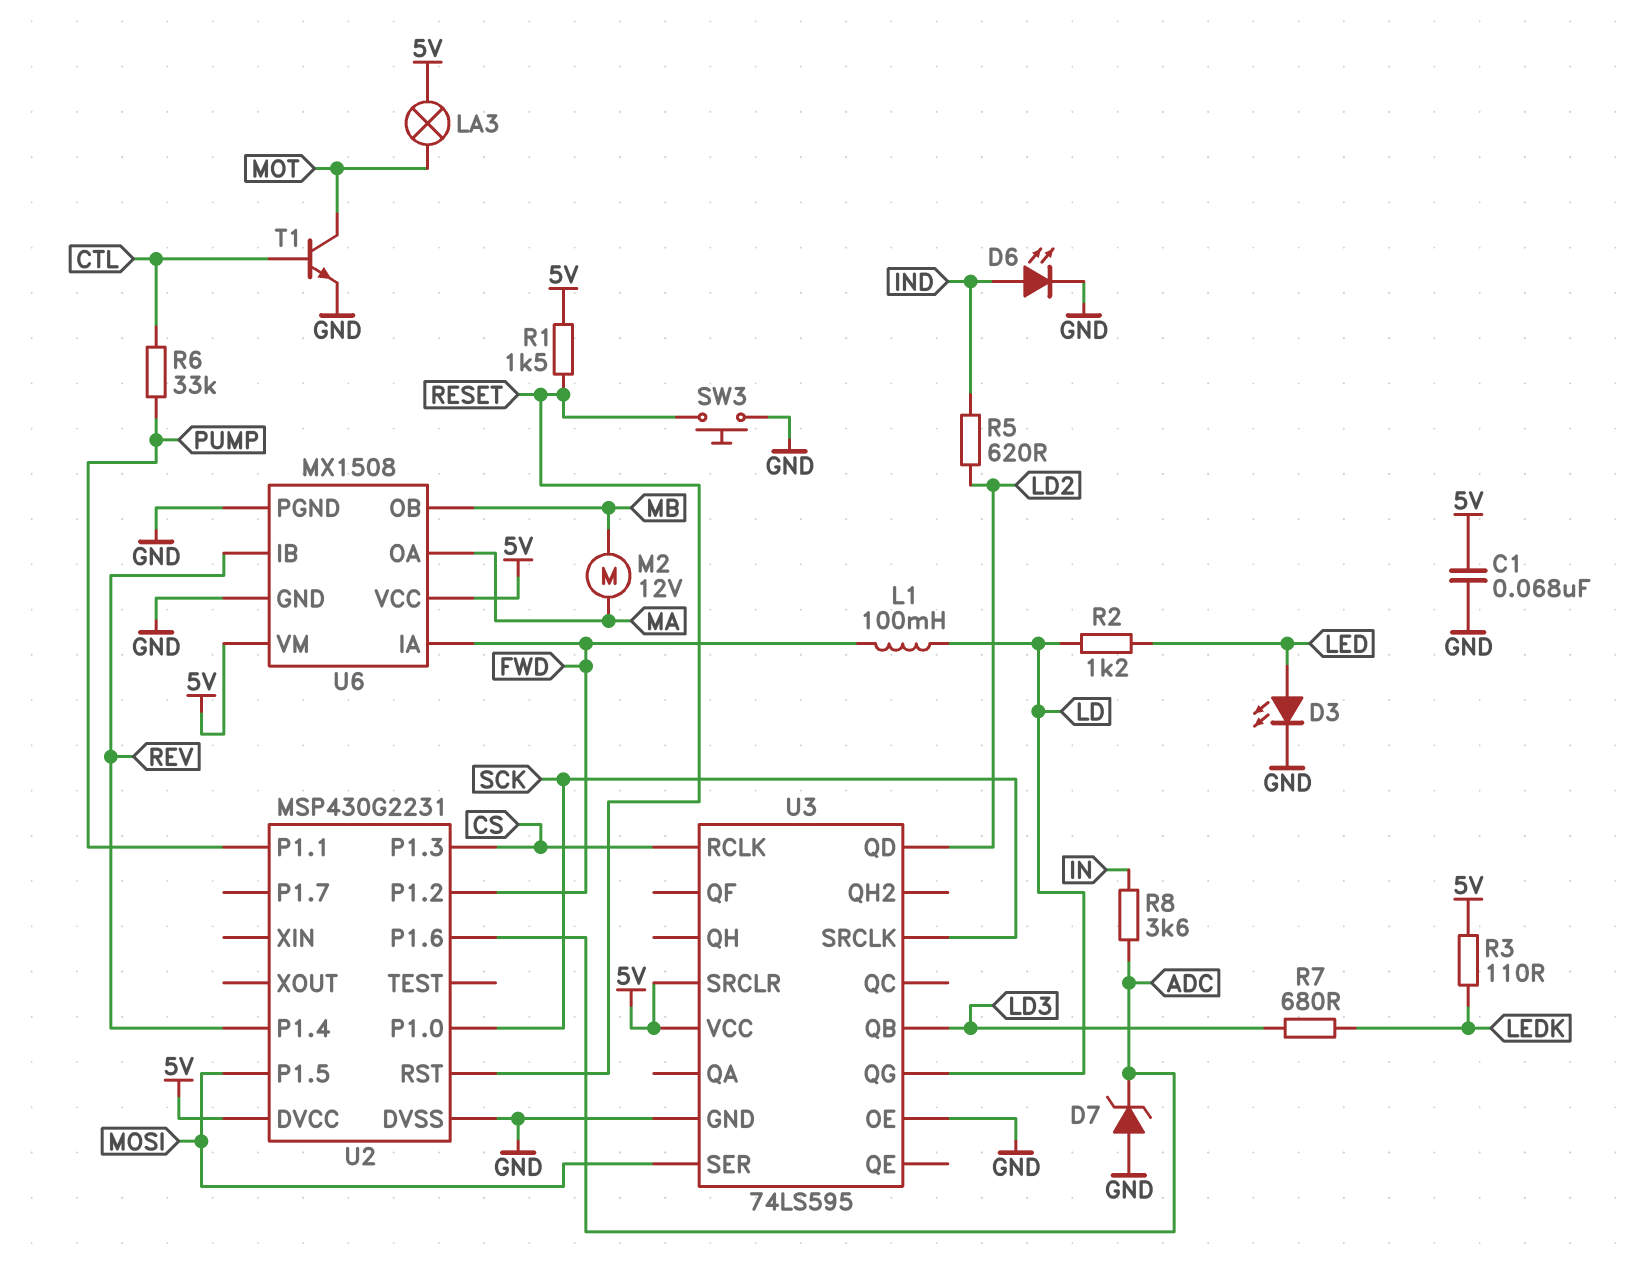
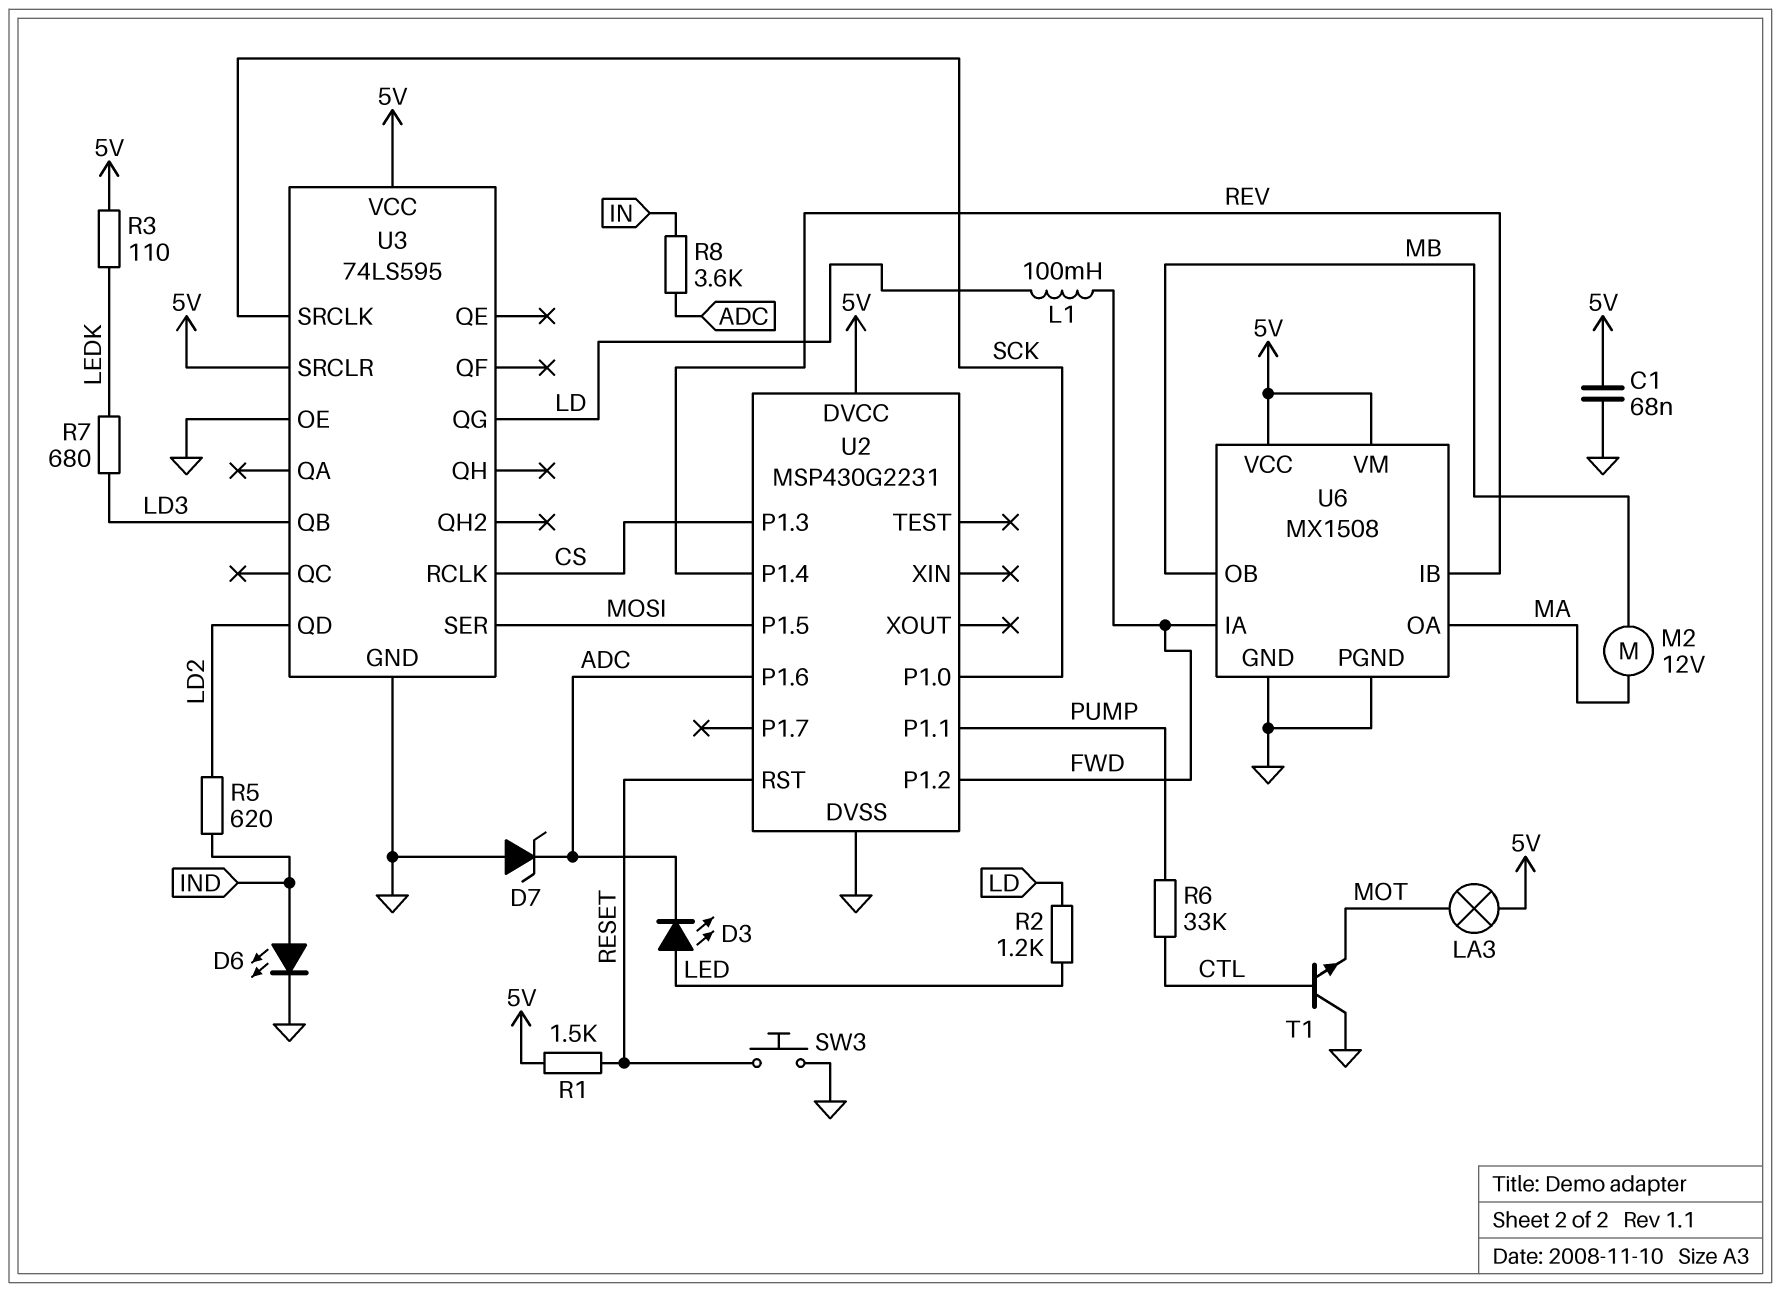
D3: LED (A LED, K GND) -> LED (A LED, K ADC)
T1: NPN (B CTL, C MOT, E GND) -> NPN (B CTL, C GND, E MOT)

